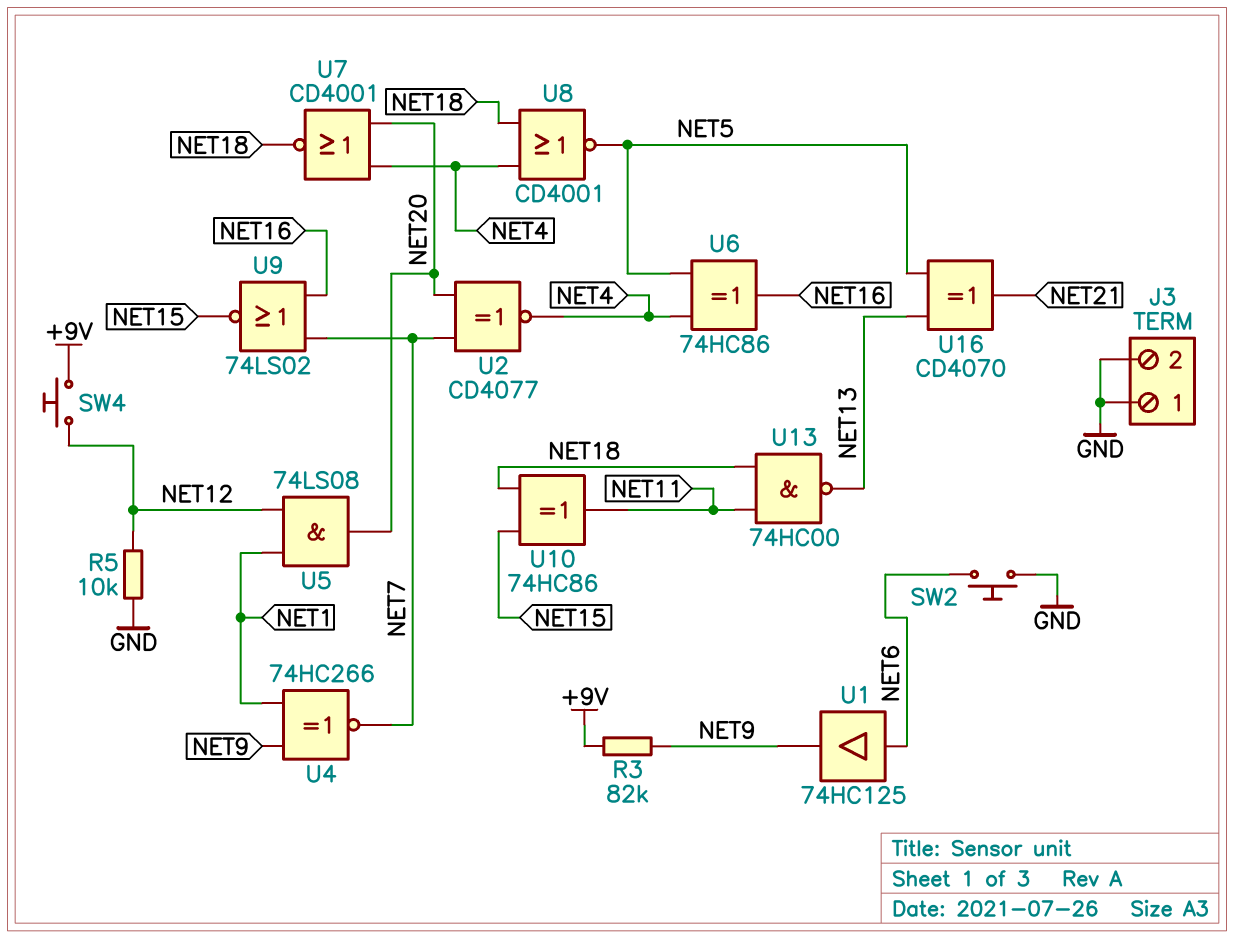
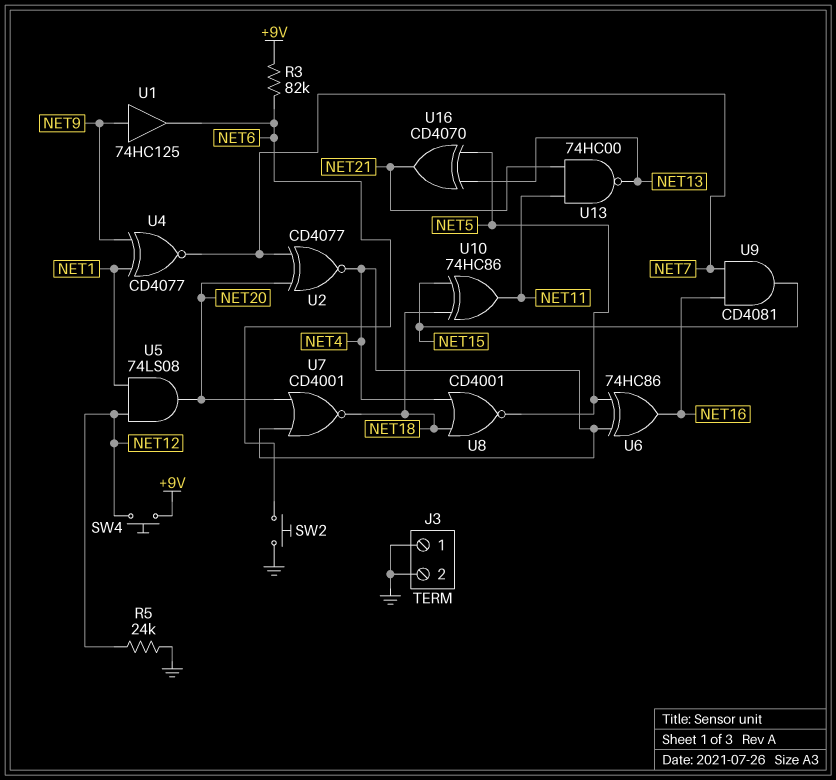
R3: 82k (+9V, NET9) -> 82k (+9V, NET6)
R5: 10k (GND, NET12) -> 24k (GND, NET12)
U1: buffer 74HC125 (in NET6, out NET9) -> buffer 74HC125 (in NET9, out NET6)
U4: XNOR 74HC266 (in NET1, in NET9, out NET7) -> XNOR CD4077 (in NET1, in NET9, out NET7)
U9: NOR 74LS02 (in NET7, in NET16, out NET15) -> AND CD4081 (in NET7, in NET16, out NET15)
U13: NAND 74HC00 (in NET11, in NET18, out NET13) -> NAND 74HC00 (in NET11, in NET21, out NET13)

